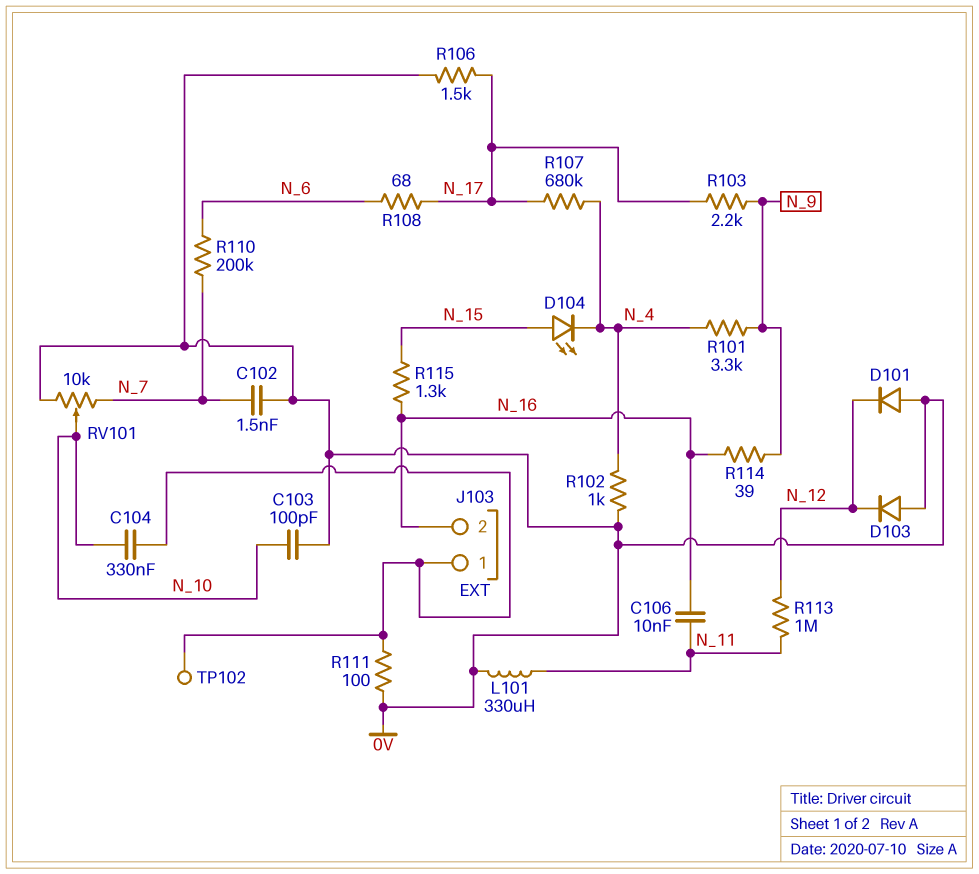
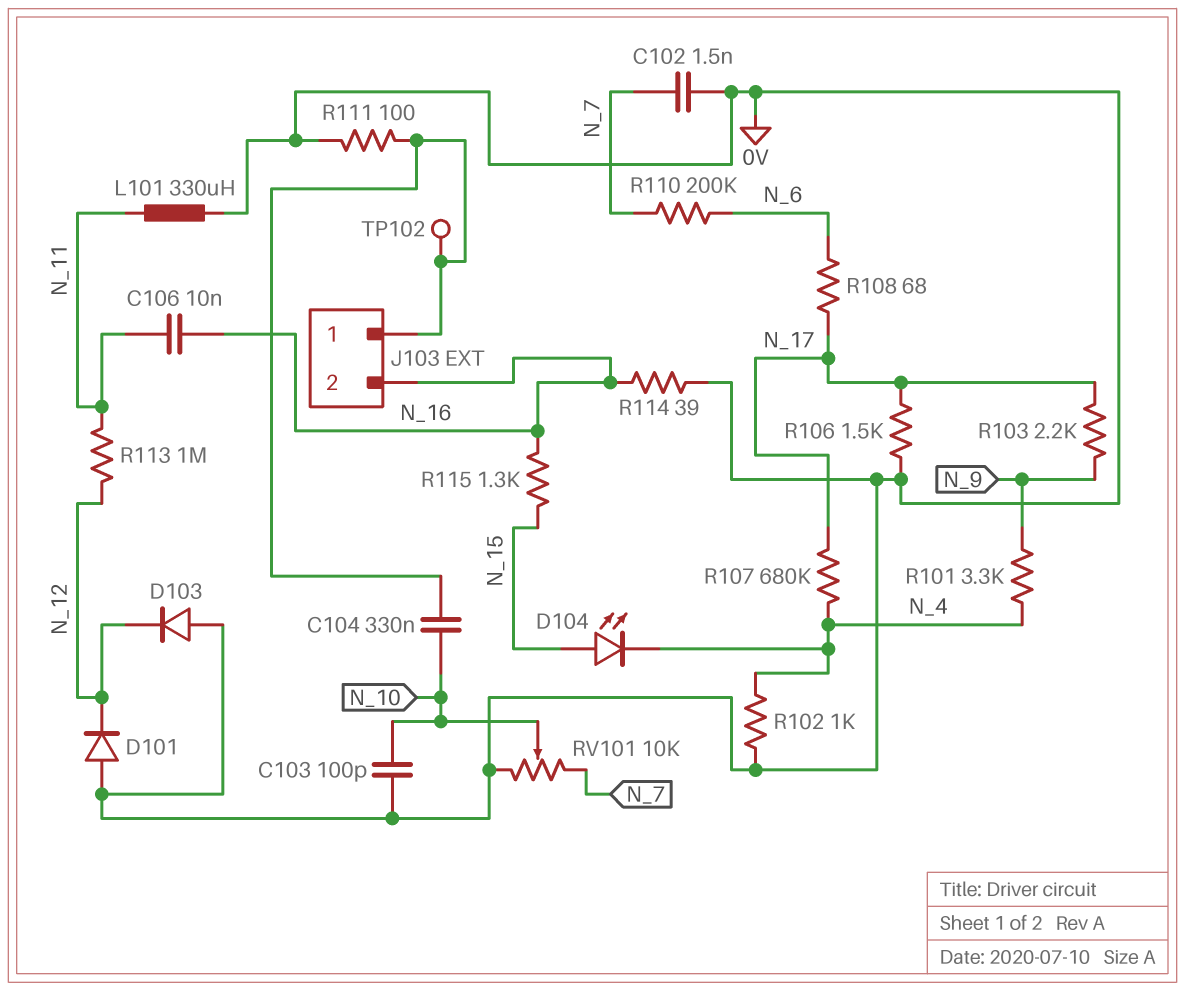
R114: 39 (N_9, N_16) -> 39 (0V, N_16)

